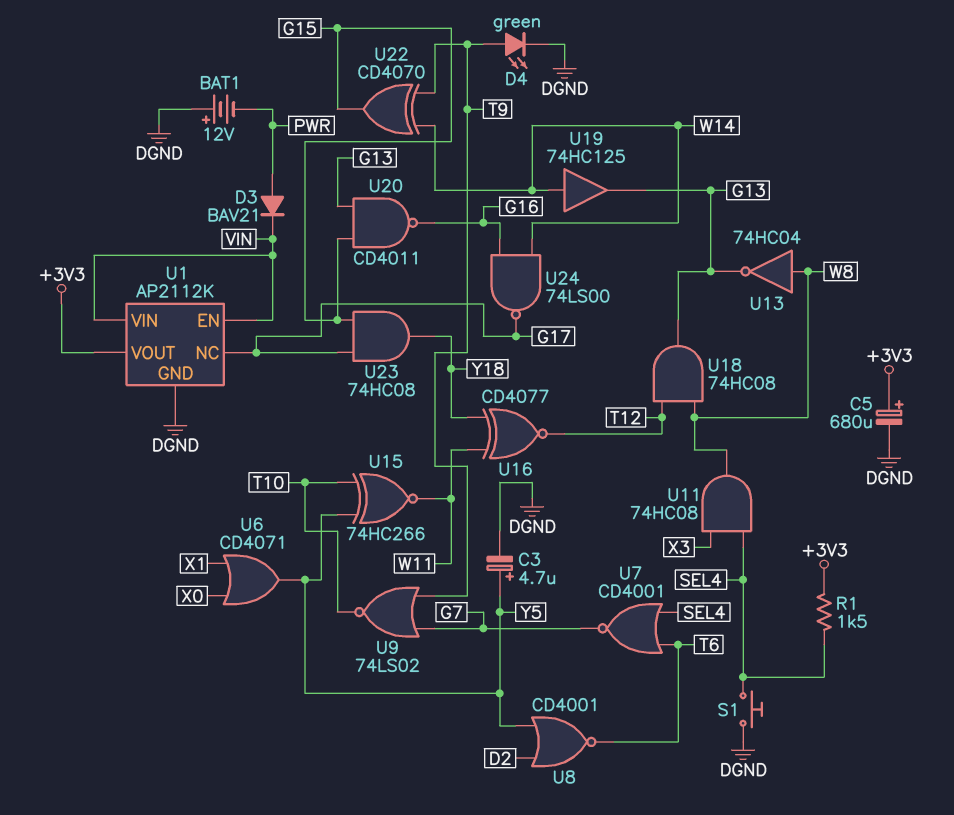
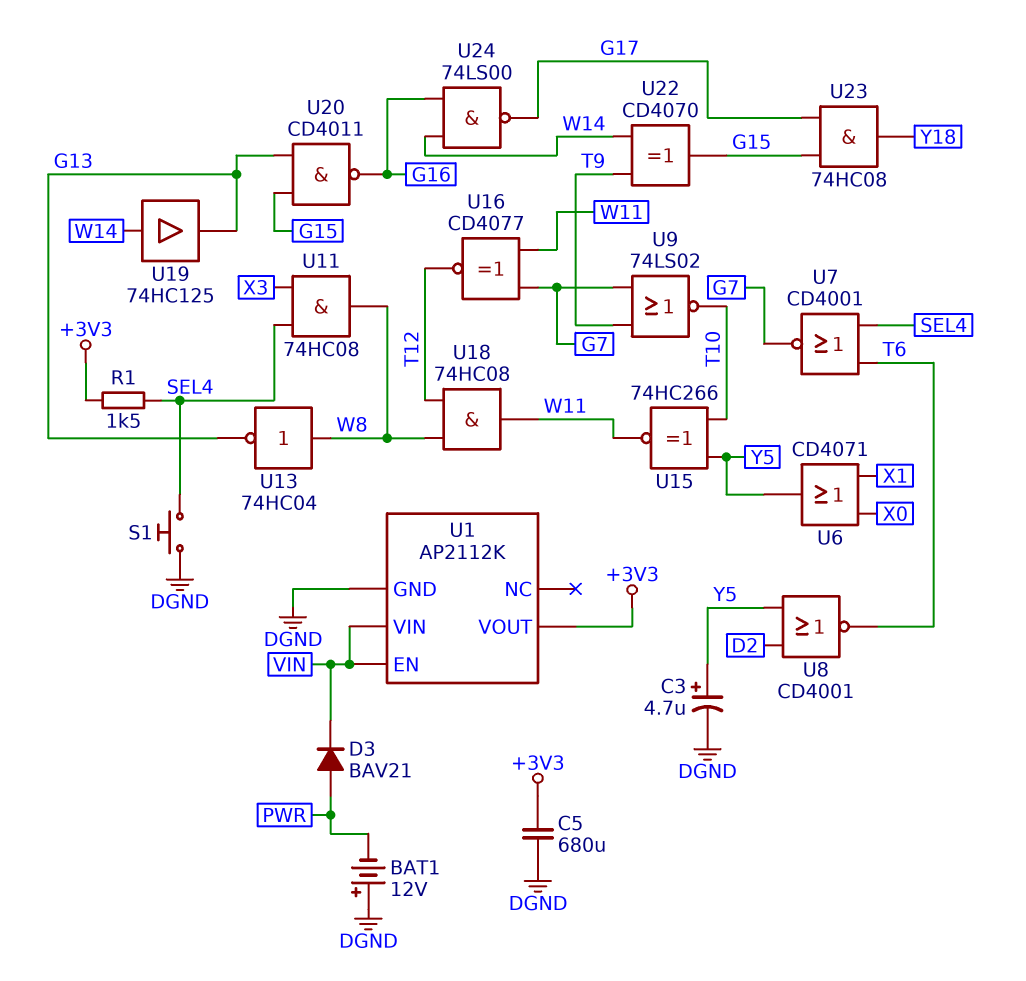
C5: 680uF (plus +3V3, minus DGND) -> 680uF (+3V3, DGND)
D4: LED green (A T9, K DGND) -> none
U1 pin NC: G17 -> none
U16: XNOR CD4077 (in W11, in Y18, out T12) -> XNOR CD4077 (in G7, in W11, out T12)
U18: AND 74HC08 (in T12, in W8, out G13) -> AND 74HC08 (in T12, in W8, out W11)

